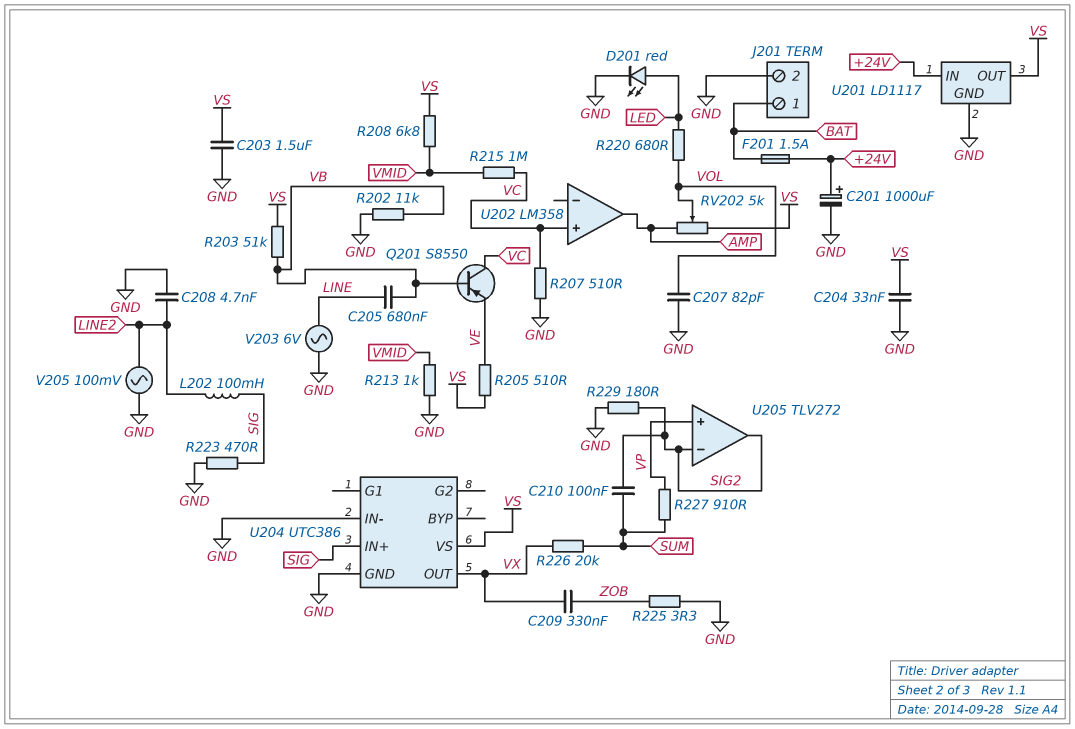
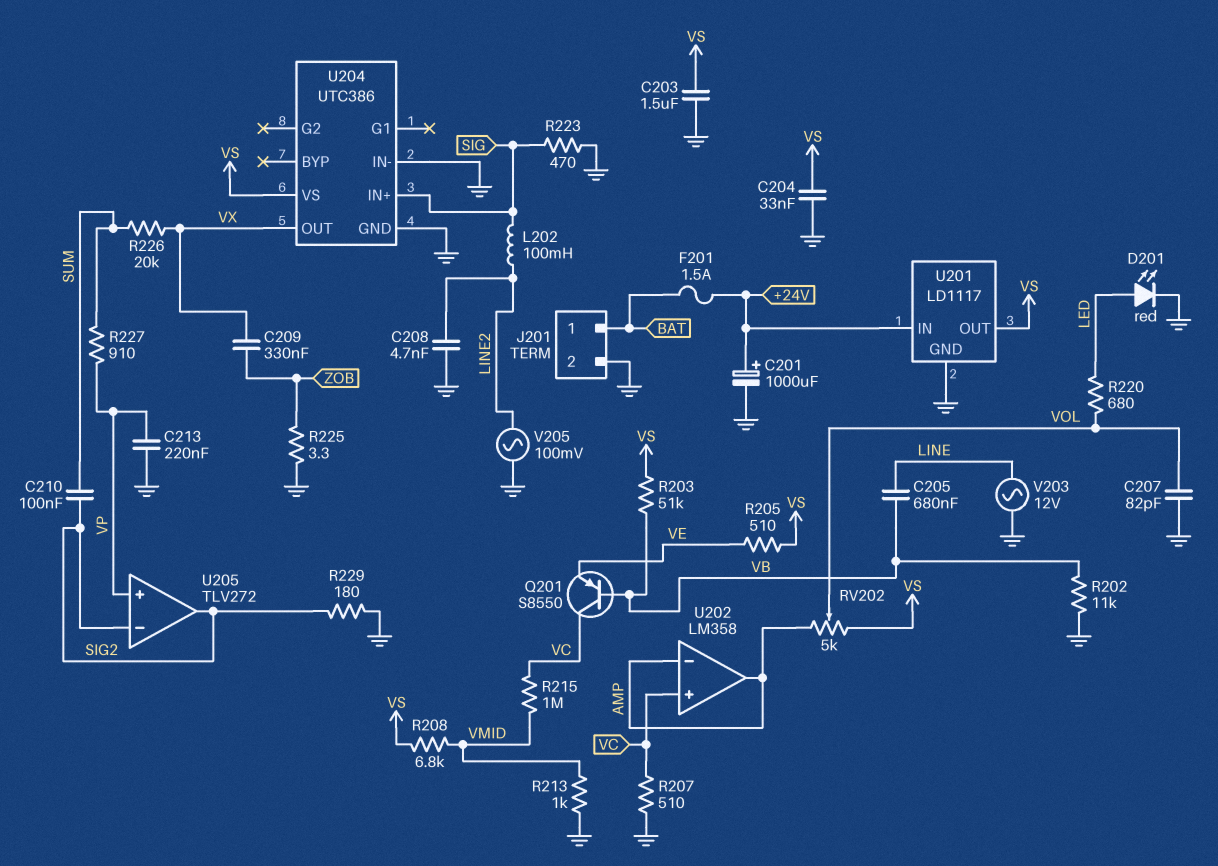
C213: none -> 220nF (GND, VP)
U202 pin in-: none -> AMP
V203: AC 6V (GND, LINE) -> AC 12V (GND, LINE)

